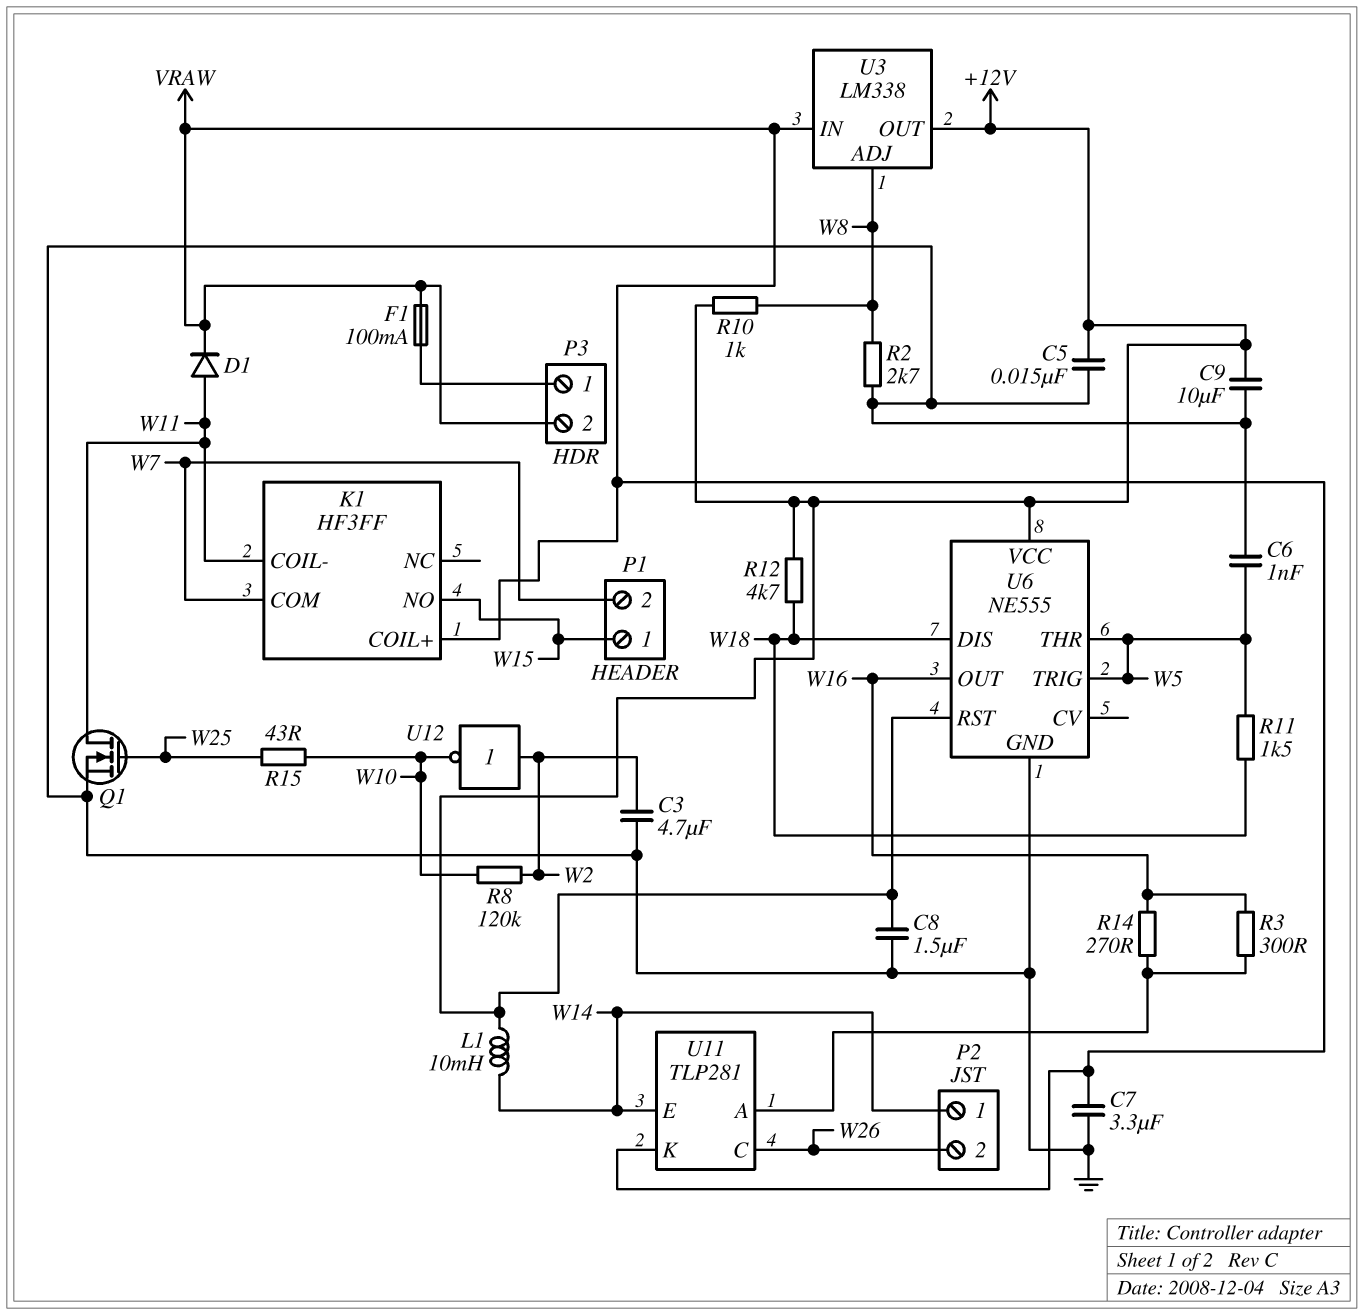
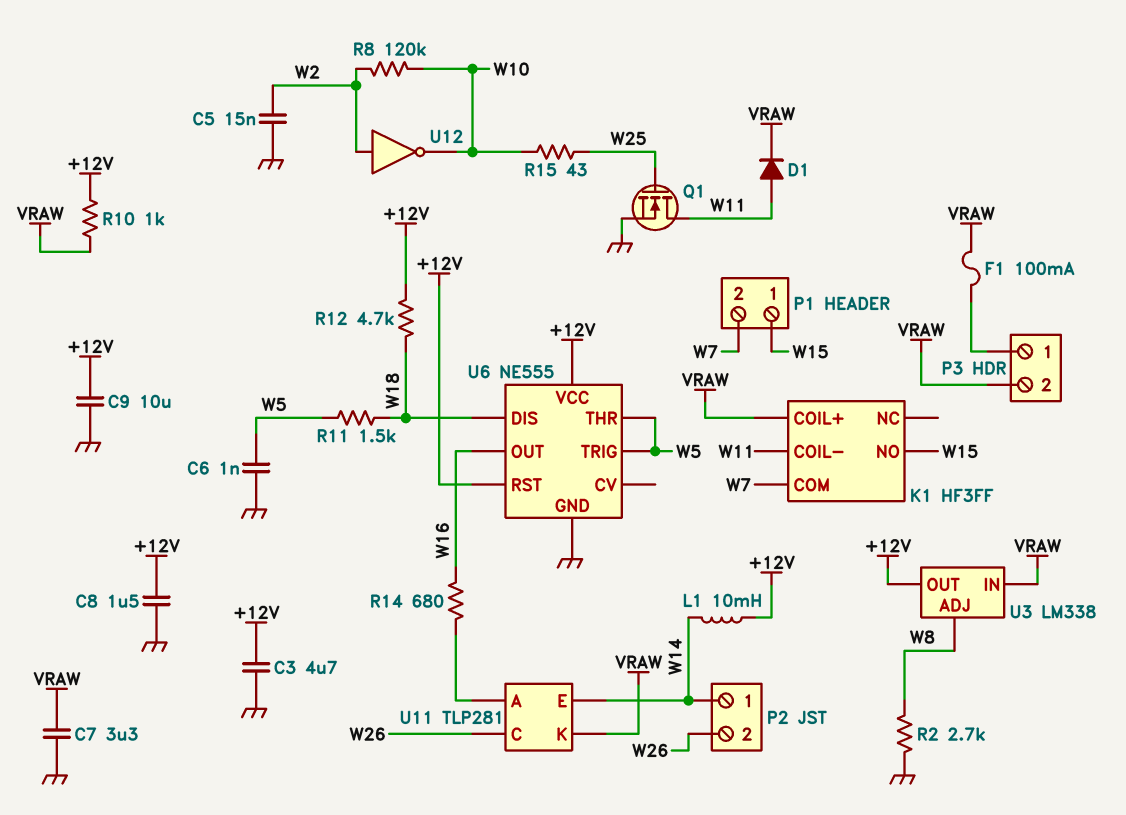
C3: 4.7uF (GND, W2) -> 4.7uF (+12V, GND)
C5: 15nF (+12V, GND) -> 15nF (GND, W2)
R3: 300 (U11/A, W16) -> none
R10: 1k (+12V, W8) -> 1k (+12V, VRAW)
R14: 270 (U11/A, W16) -> 680 (U11/A, W16)

